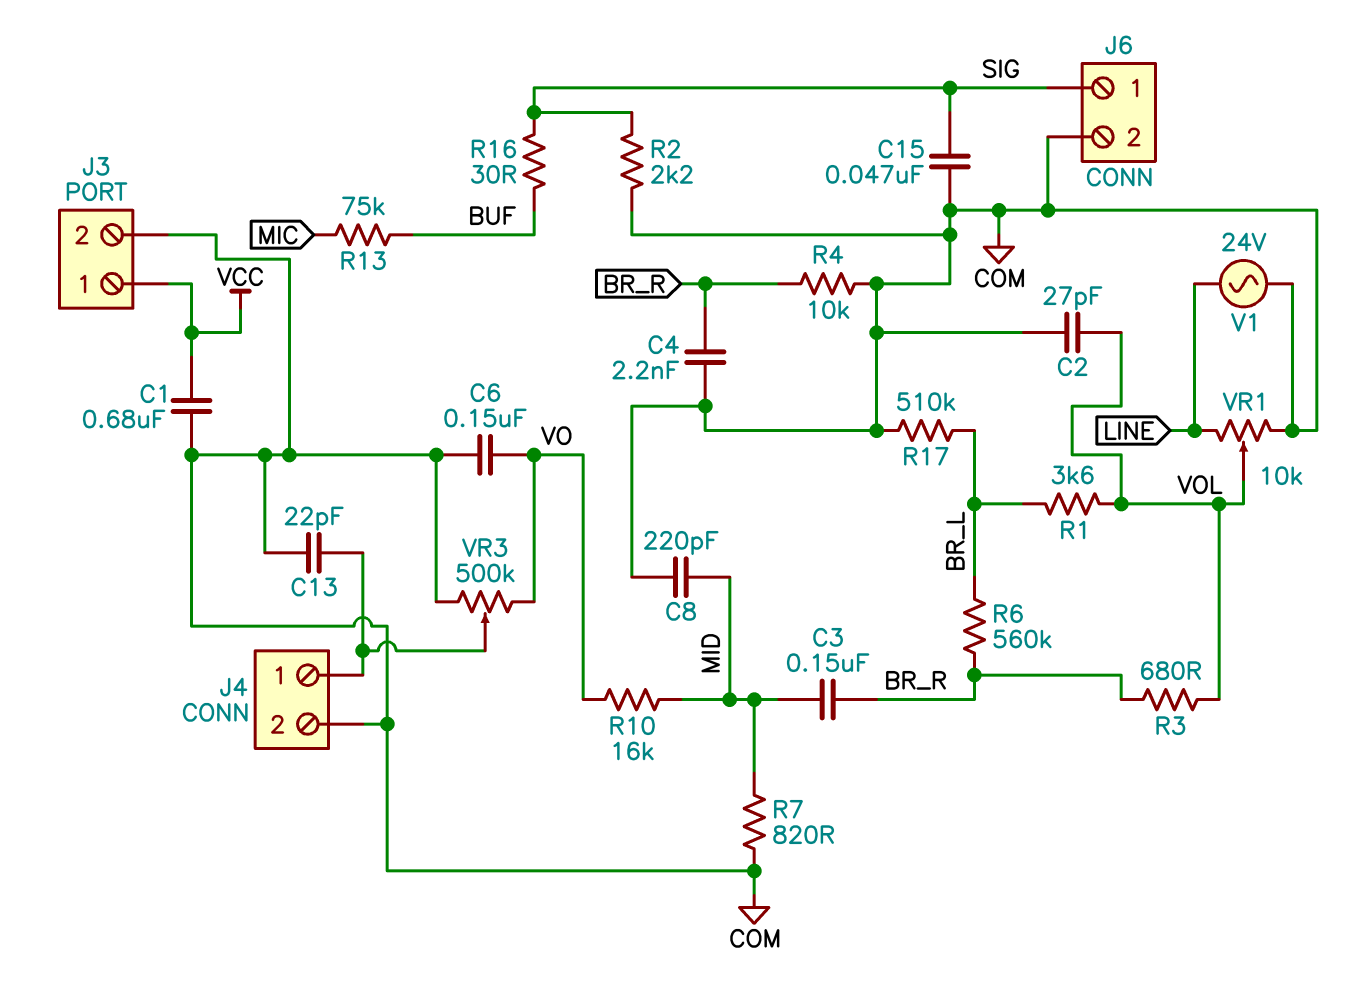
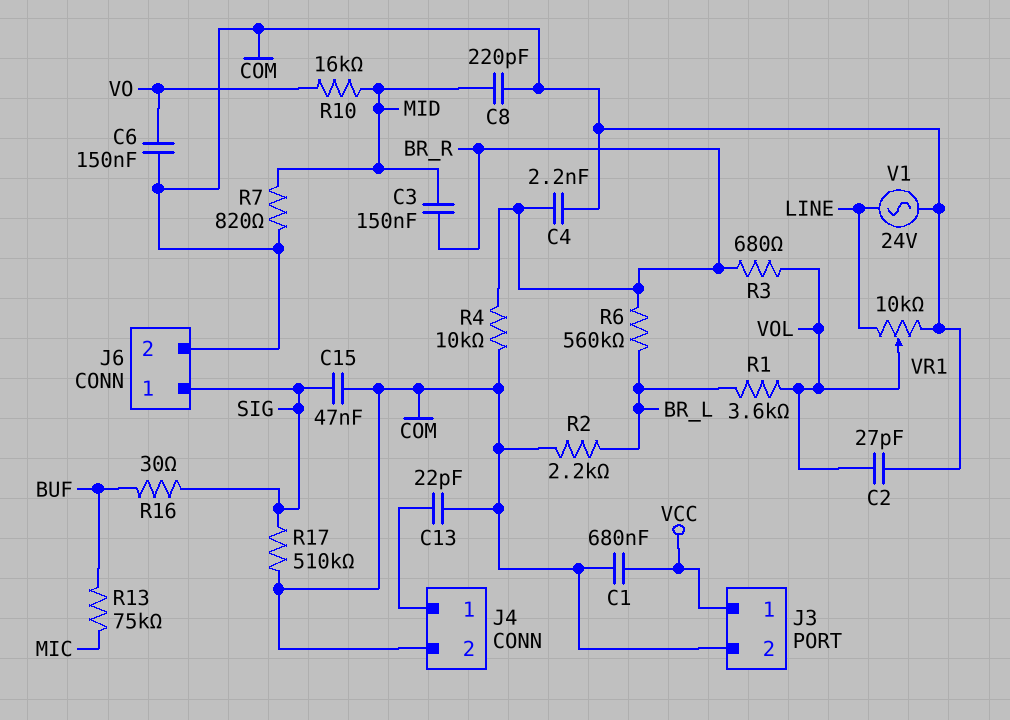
R2: 2.2k (COM, SIG) -> 2.2k (BR_L, COM)
R17: 510k (BR_L, COM) -> 510k (COM, SIG)
VR3: 500k (COM, VO, wiper J4/1) -> none

